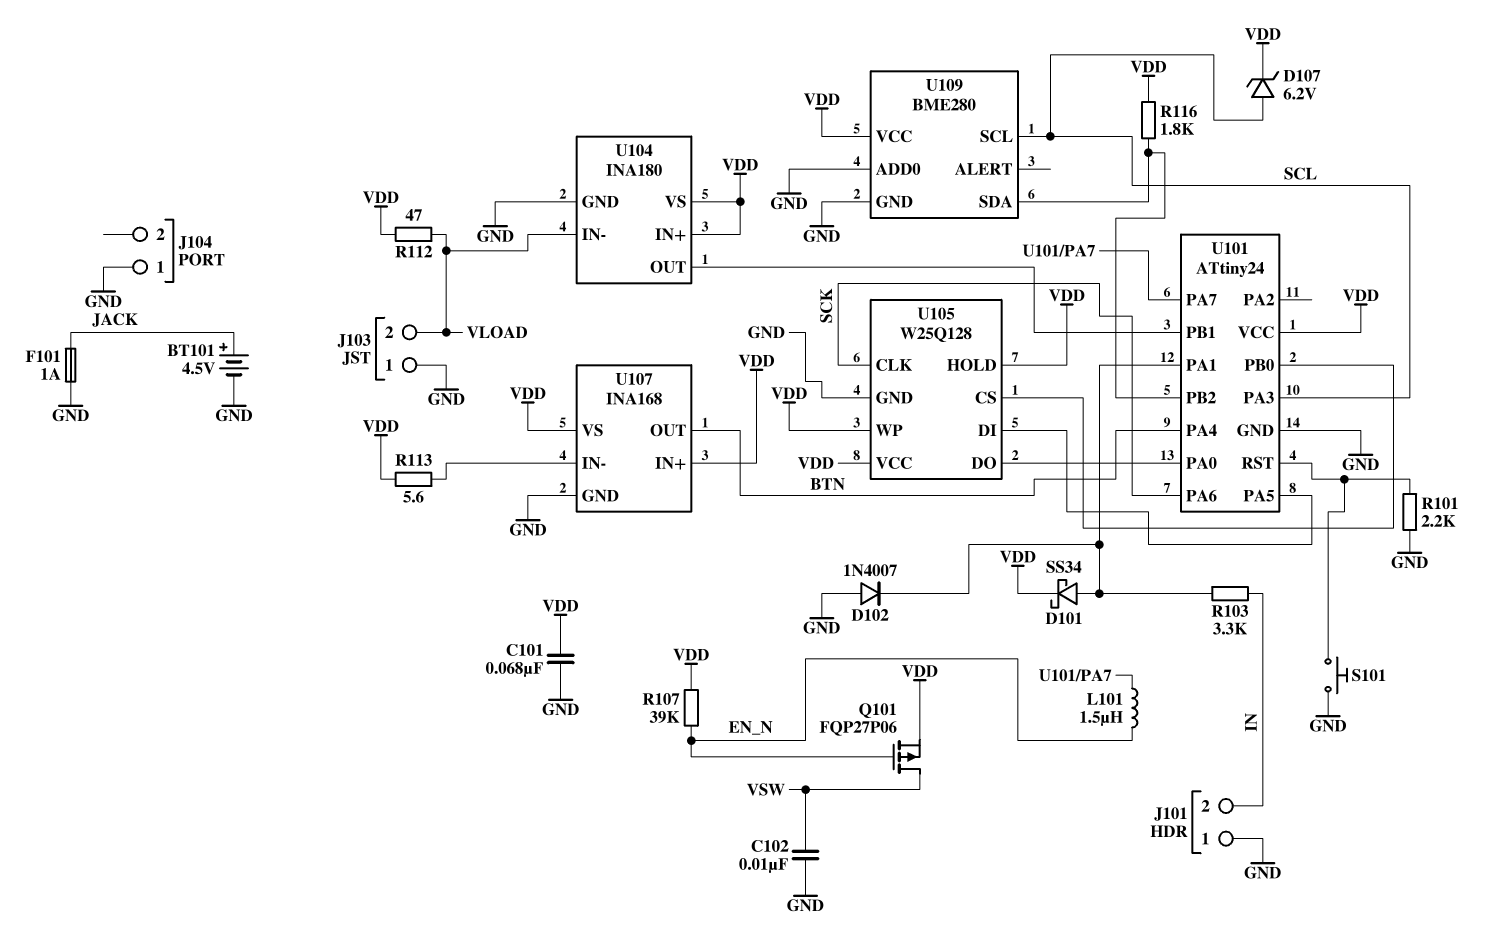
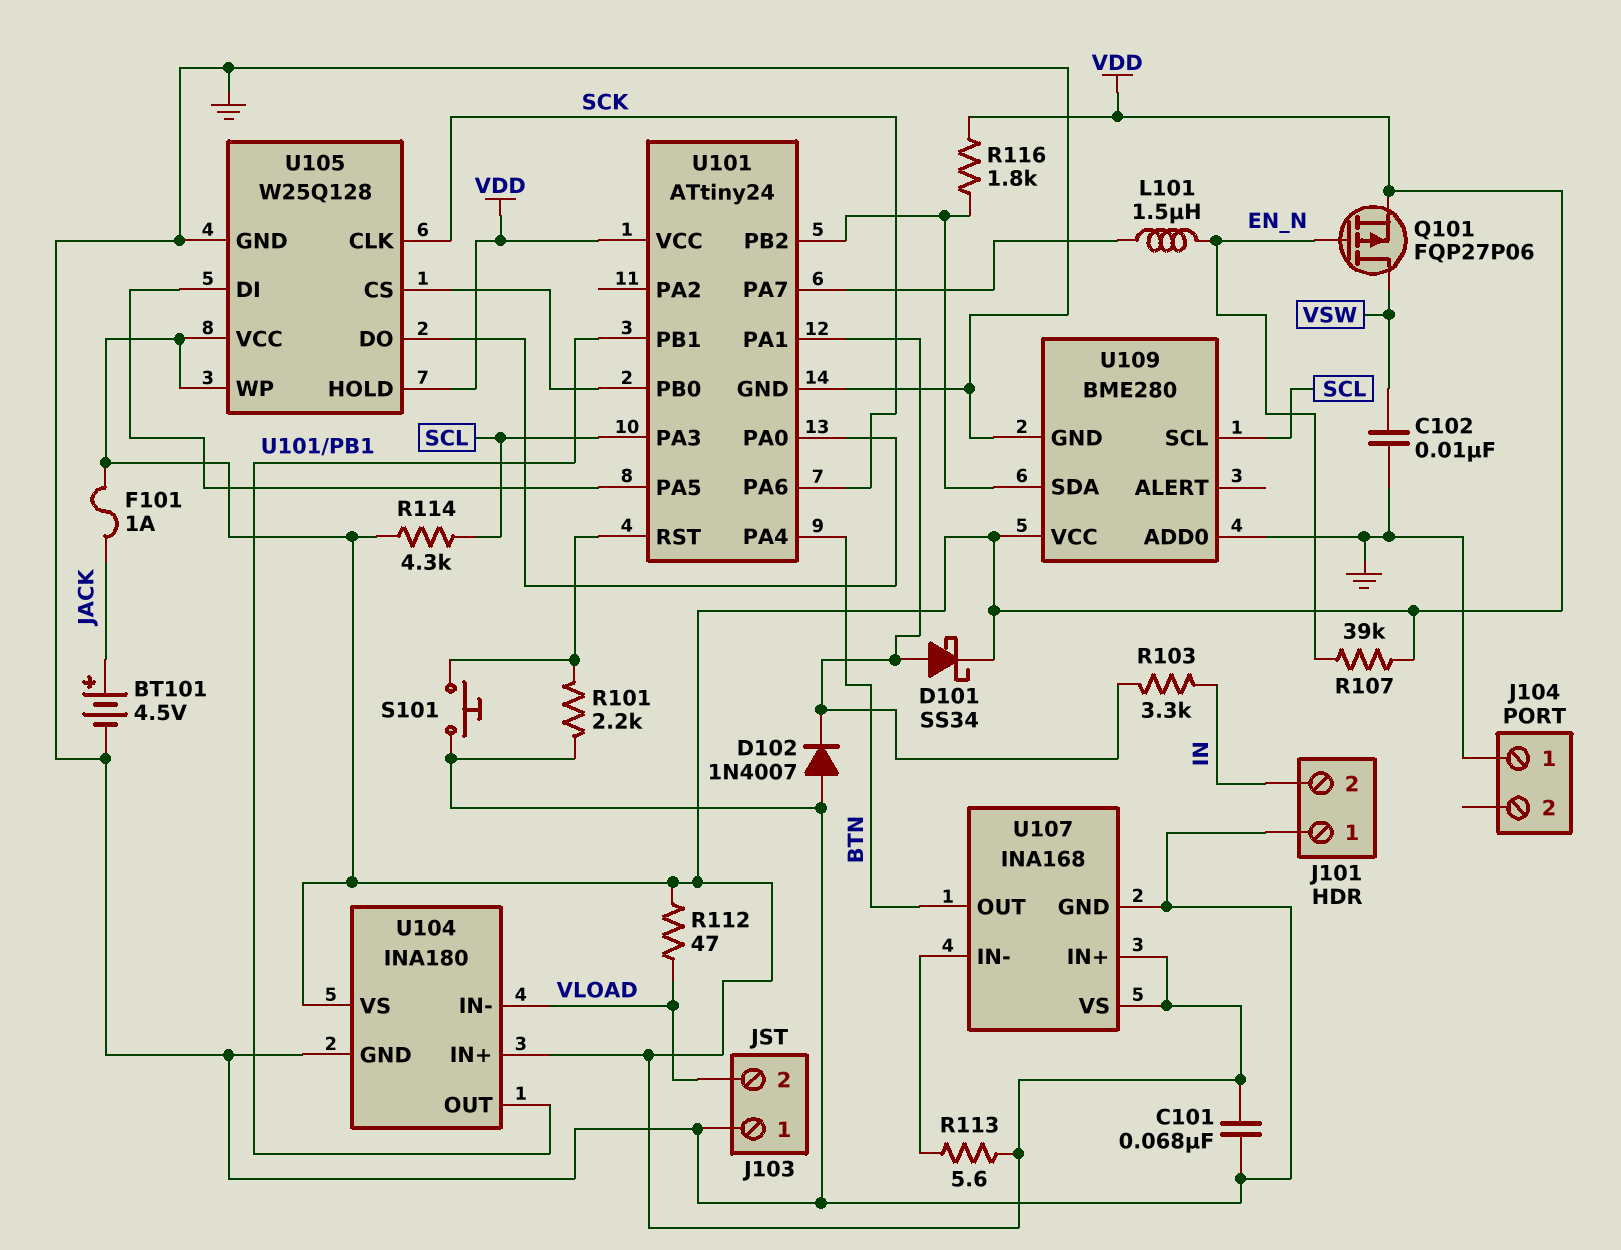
D107: zener 6.2V (A SCL, K VDD) -> none
F101: 1A (GND, JACK) -> 1A (JACK, VDD)
R114: none -> 4.3k (SCL, VDD)

